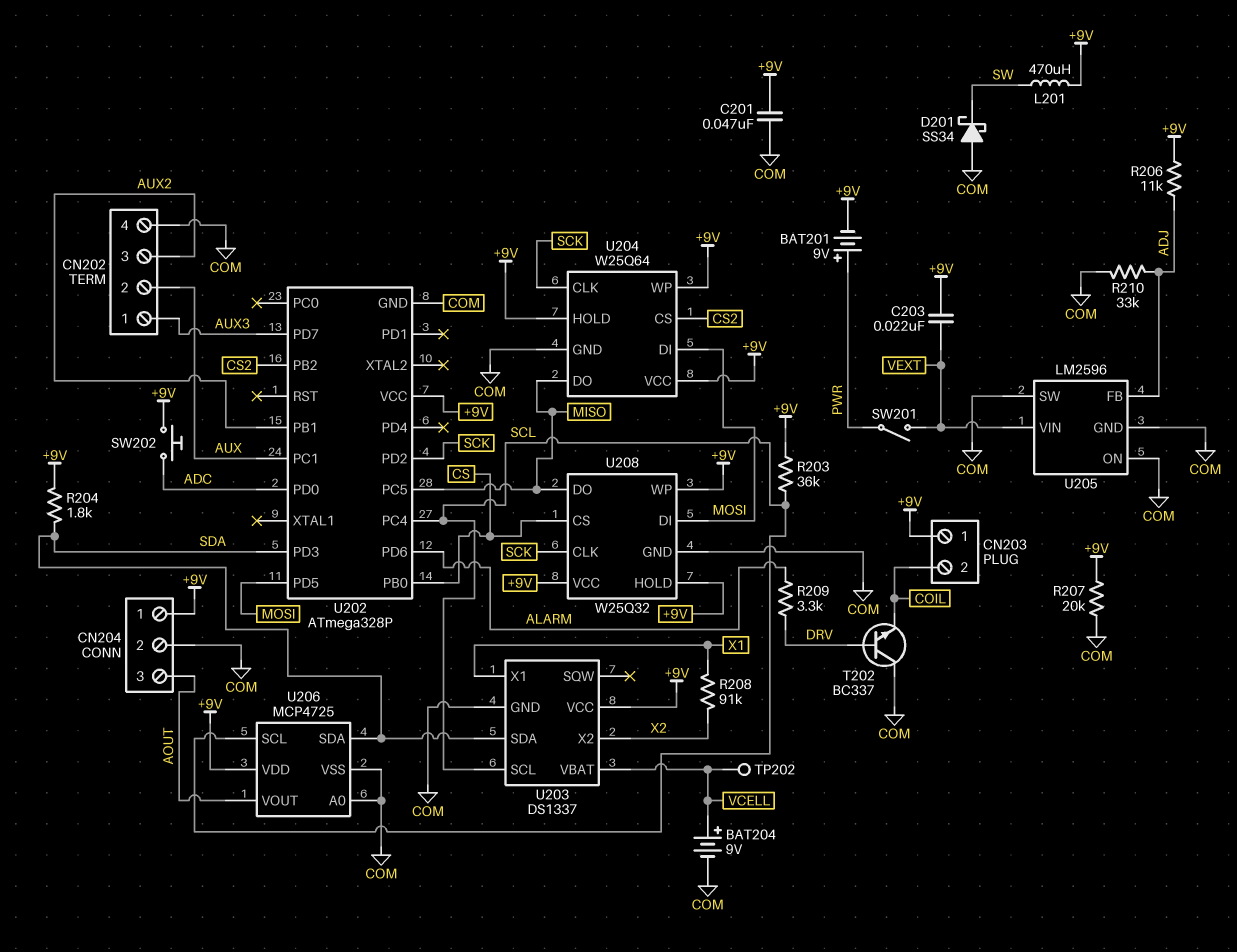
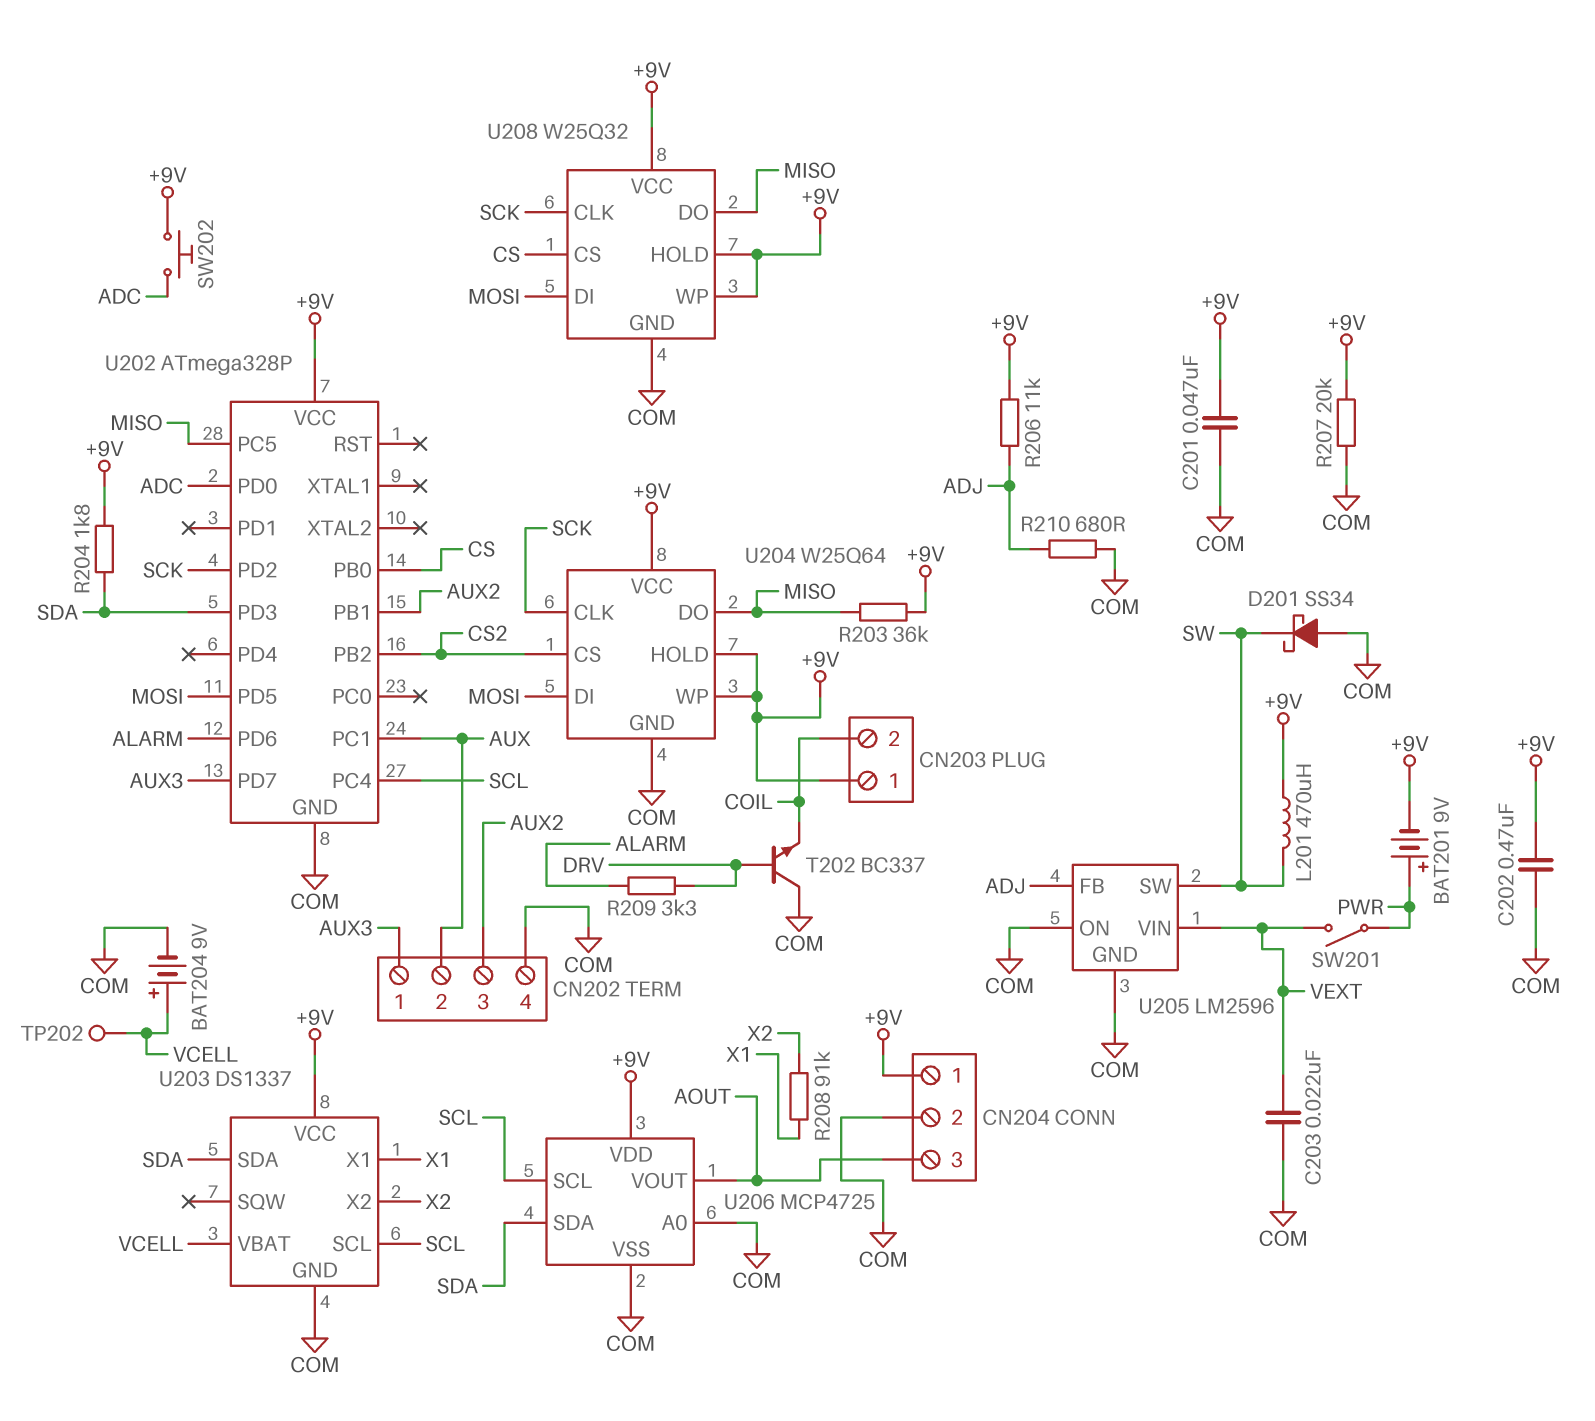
C202: none -> 470nF (+9V, COM)
C203: 22nF (+9V, VEXT) -> 22nF (COM, VEXT)
R203: 36k (+9V, SCL) -> 36k (+9V, MISO)
R210: 33k (ADJ, COM) -> 680 (ADJ, COM)
U205 pin SW: COM -> SW

